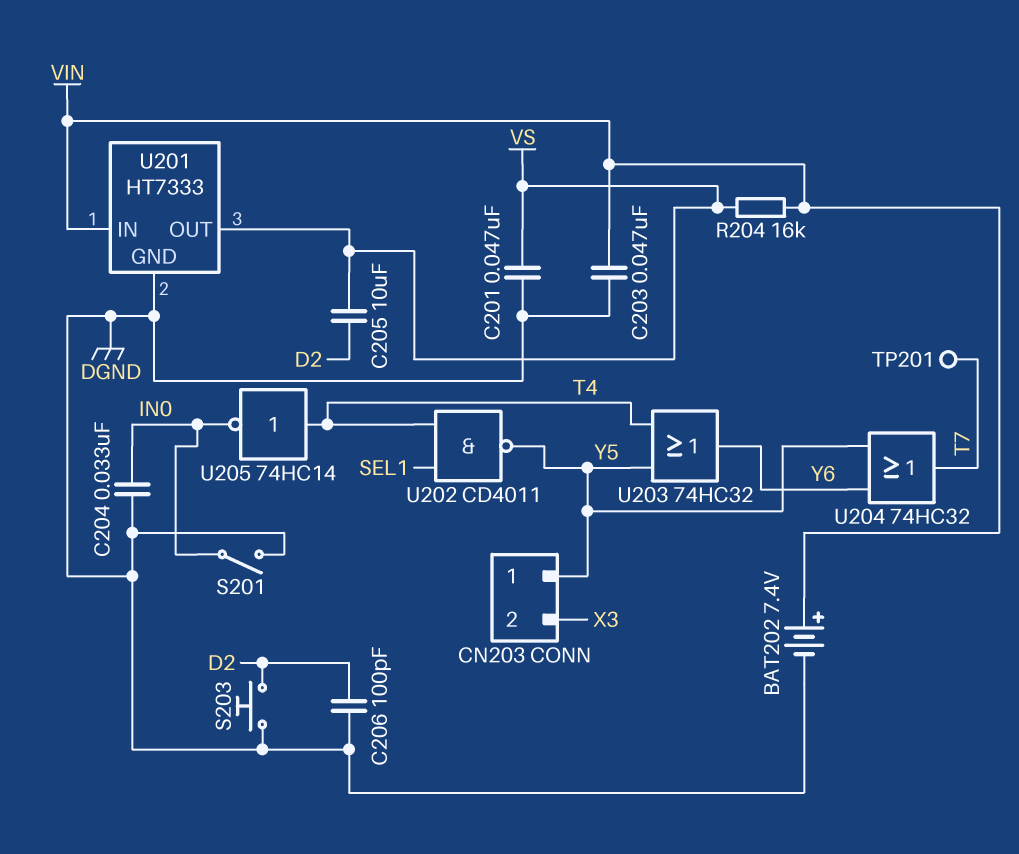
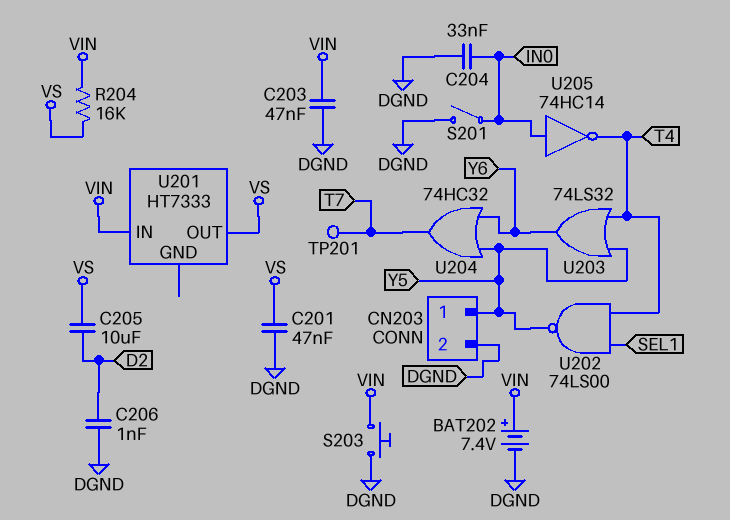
C206: 100pF (D2, DGND) -> 1nF (D2, DGND)
CN203 pin 2: X3 -> DGND
S203: button (D2, DGND) -> button (DGND, VIN)
U201 pin GND: DGND -> none
U202: NAND CD4011 (in SEL1, in T4, out Y5) -> NAND 74LS00 (in SEL1, in T4, out Y5)
U203: OR 74HC32 (in T4, in Y5, out Y6) -> OR 74LS32 (in T4, in Y5, out Y6)
U205: NOT 74HC14 (in T4, out IN0) -> NOT 74HC14 (in IN0, out T4)

